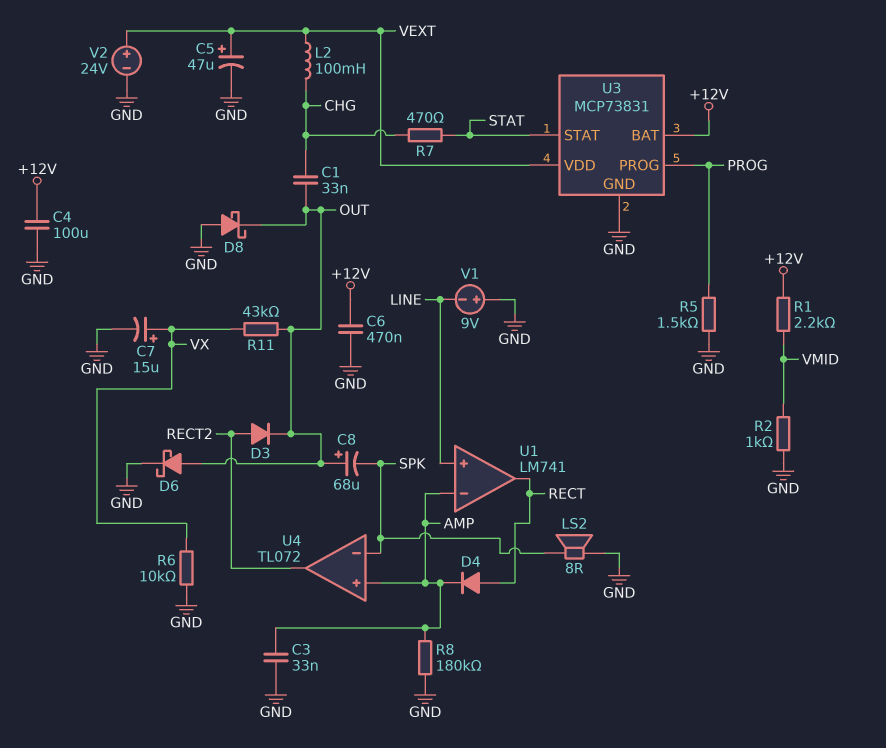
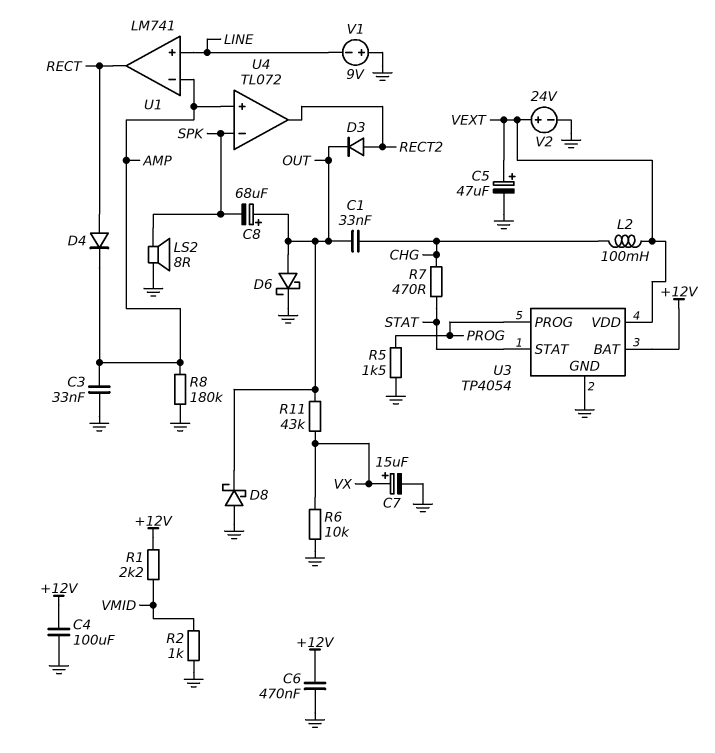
U3: MCP73831 -> TP4054

